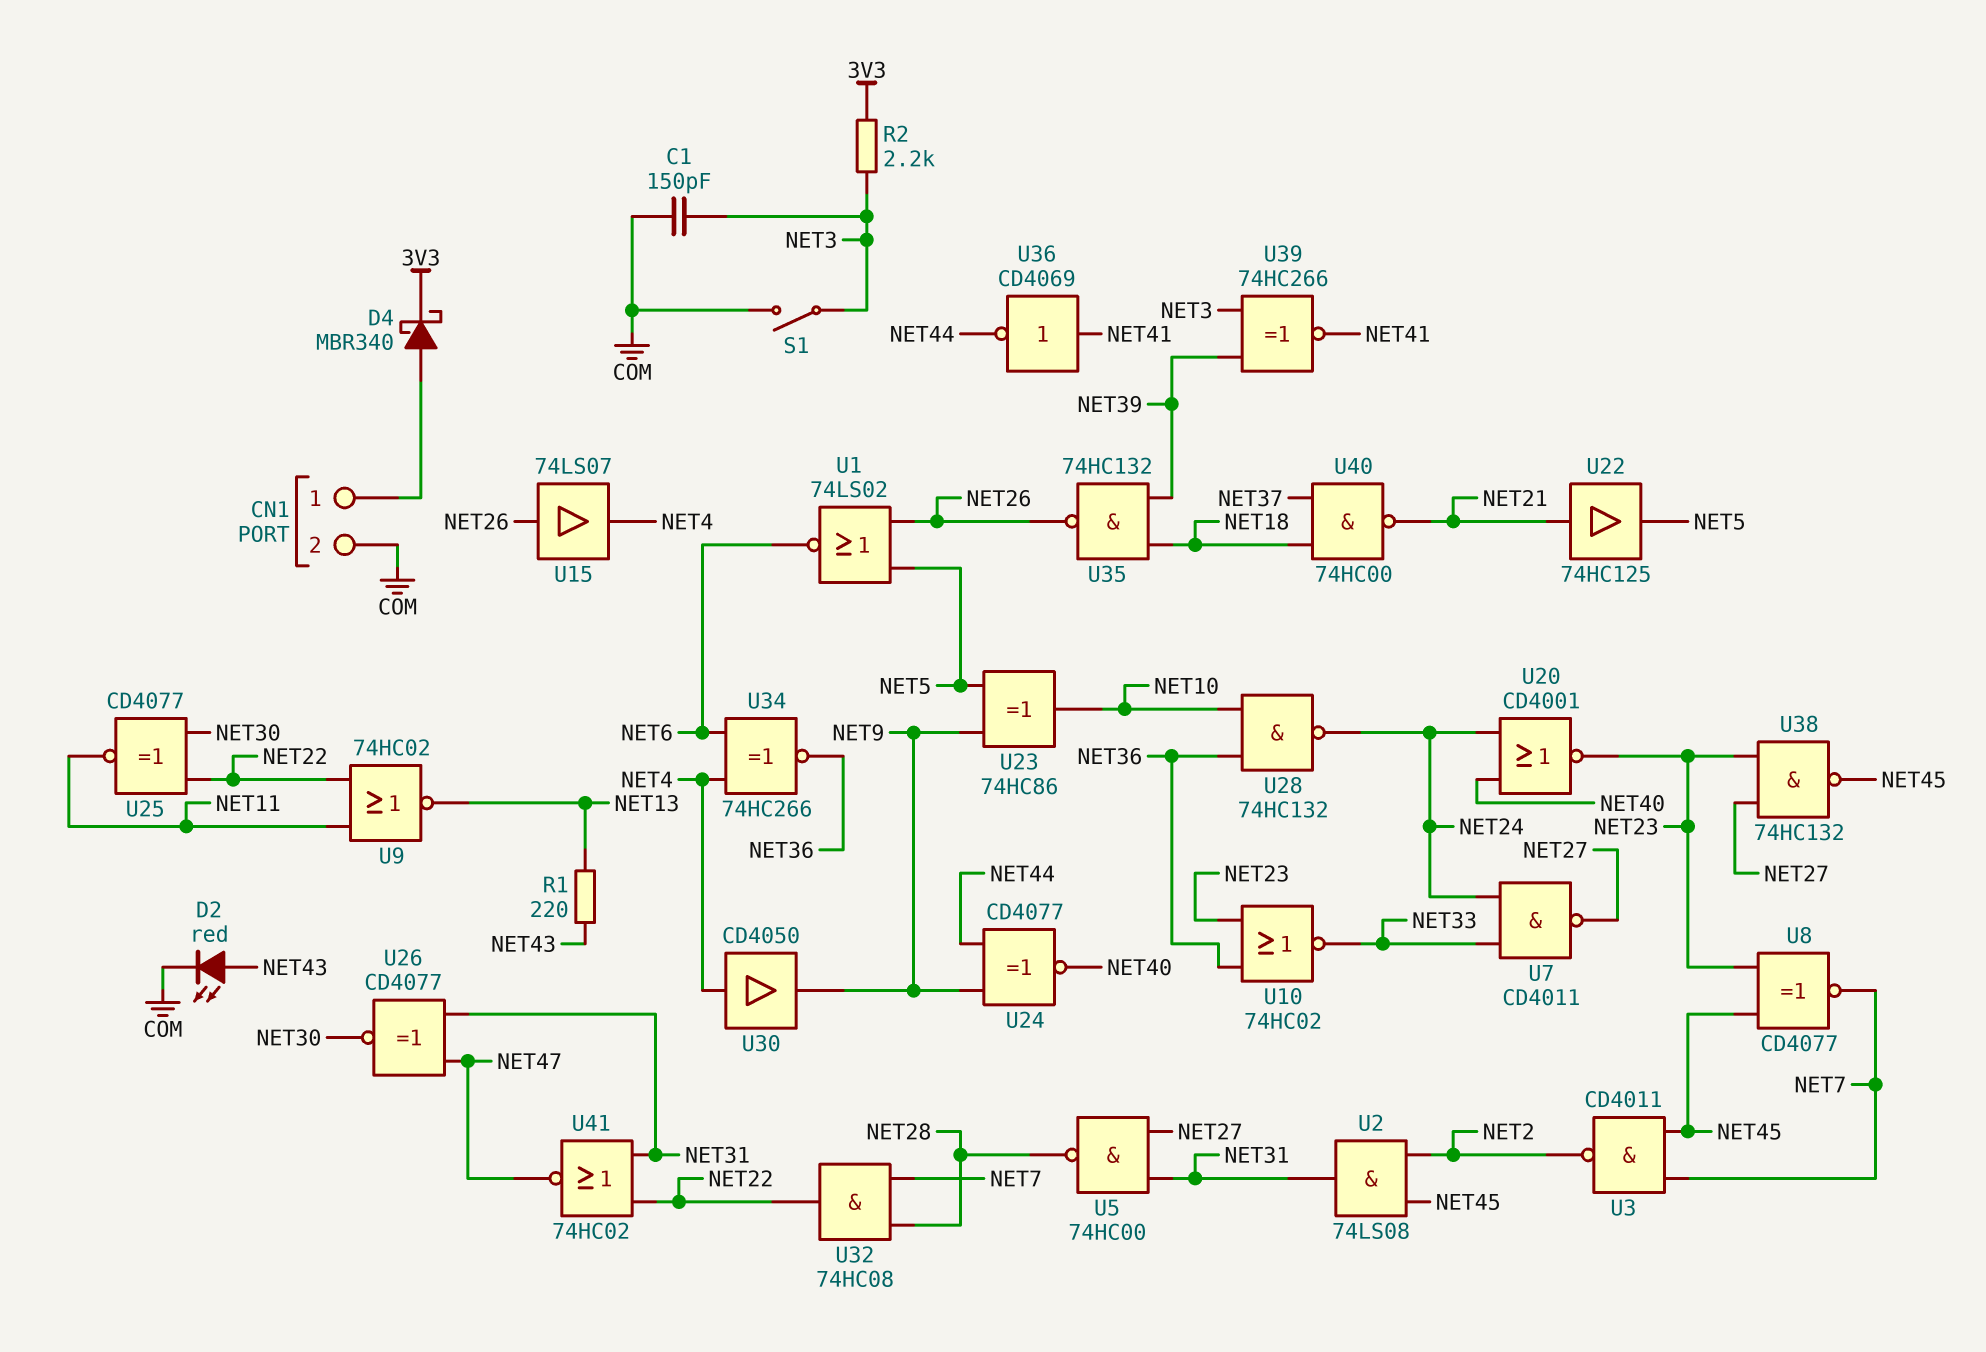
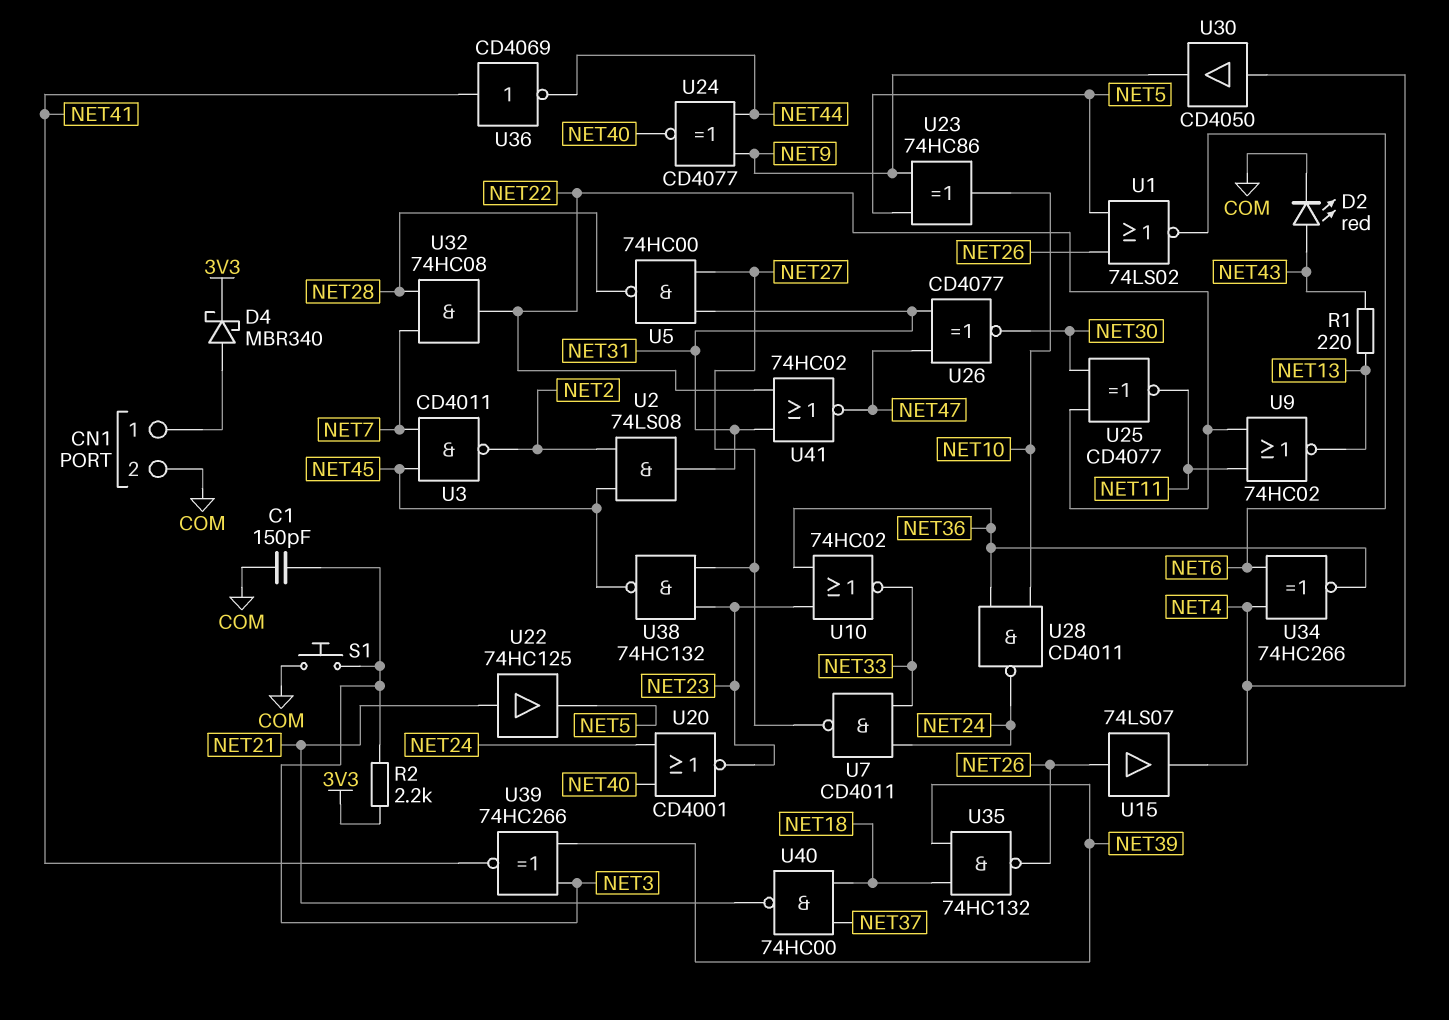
S1: switch (COM, NET3) -> button (COM, NET3)
U8: XNOR CD4077 (in NET23, in NET45, out NET7) -> none
U28: NAND 74HC132 (in NET10, in NET36, out NET24) -> NAND CD4011 (in NET10, in NET36, out NET24)

